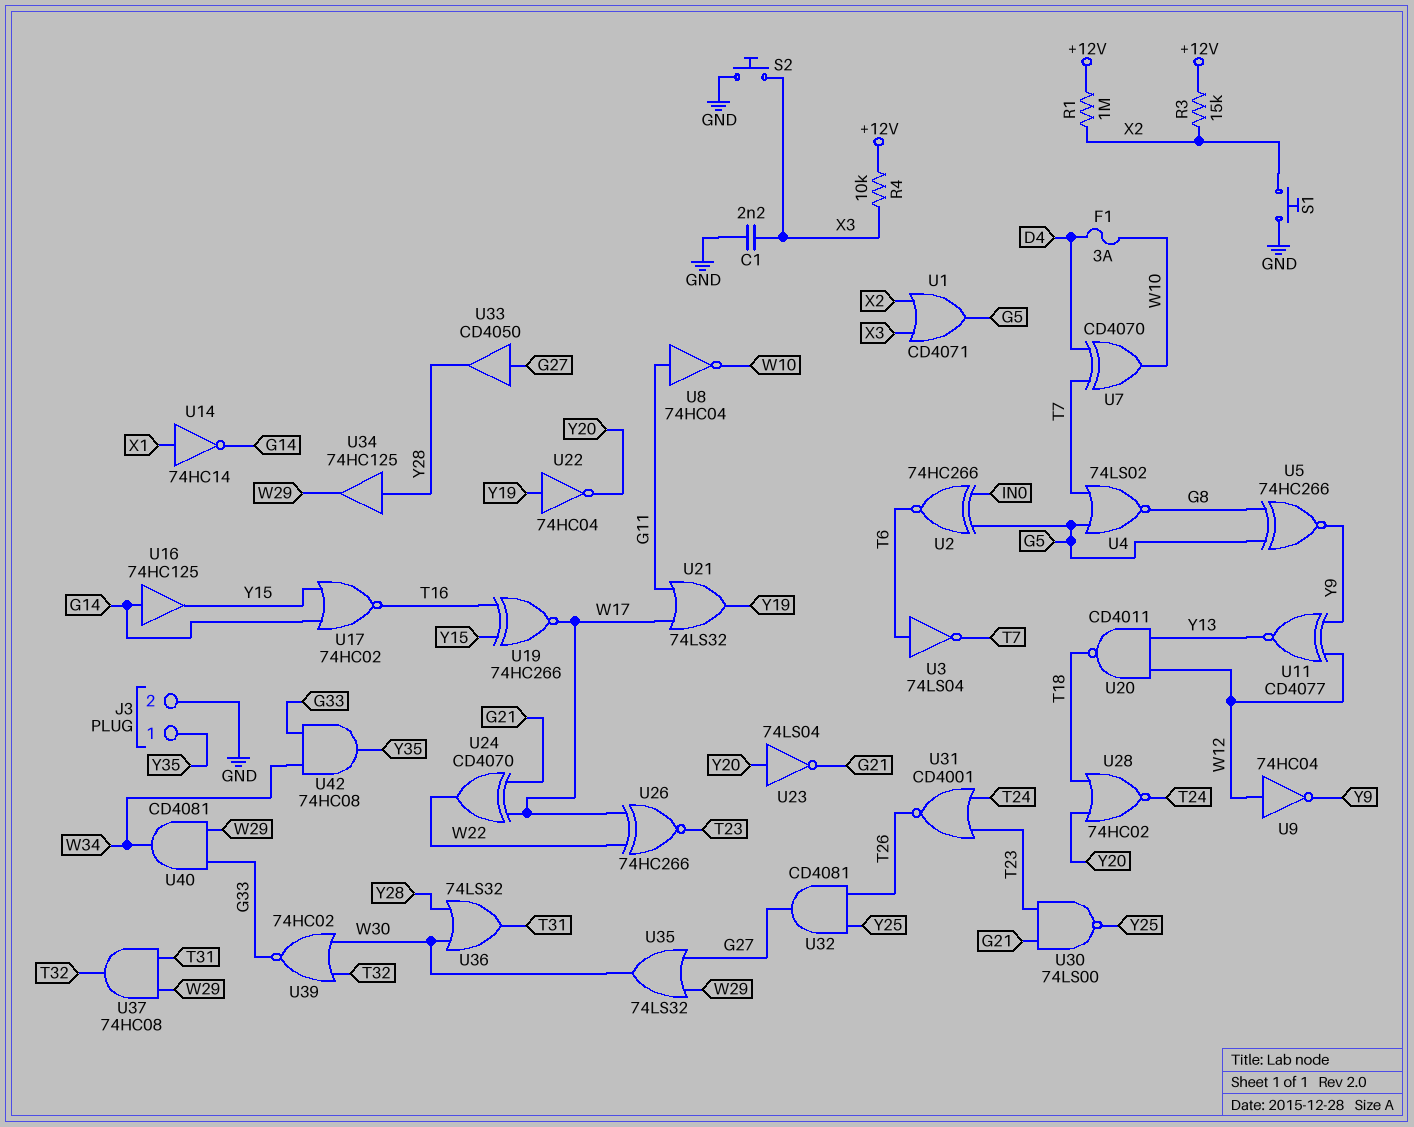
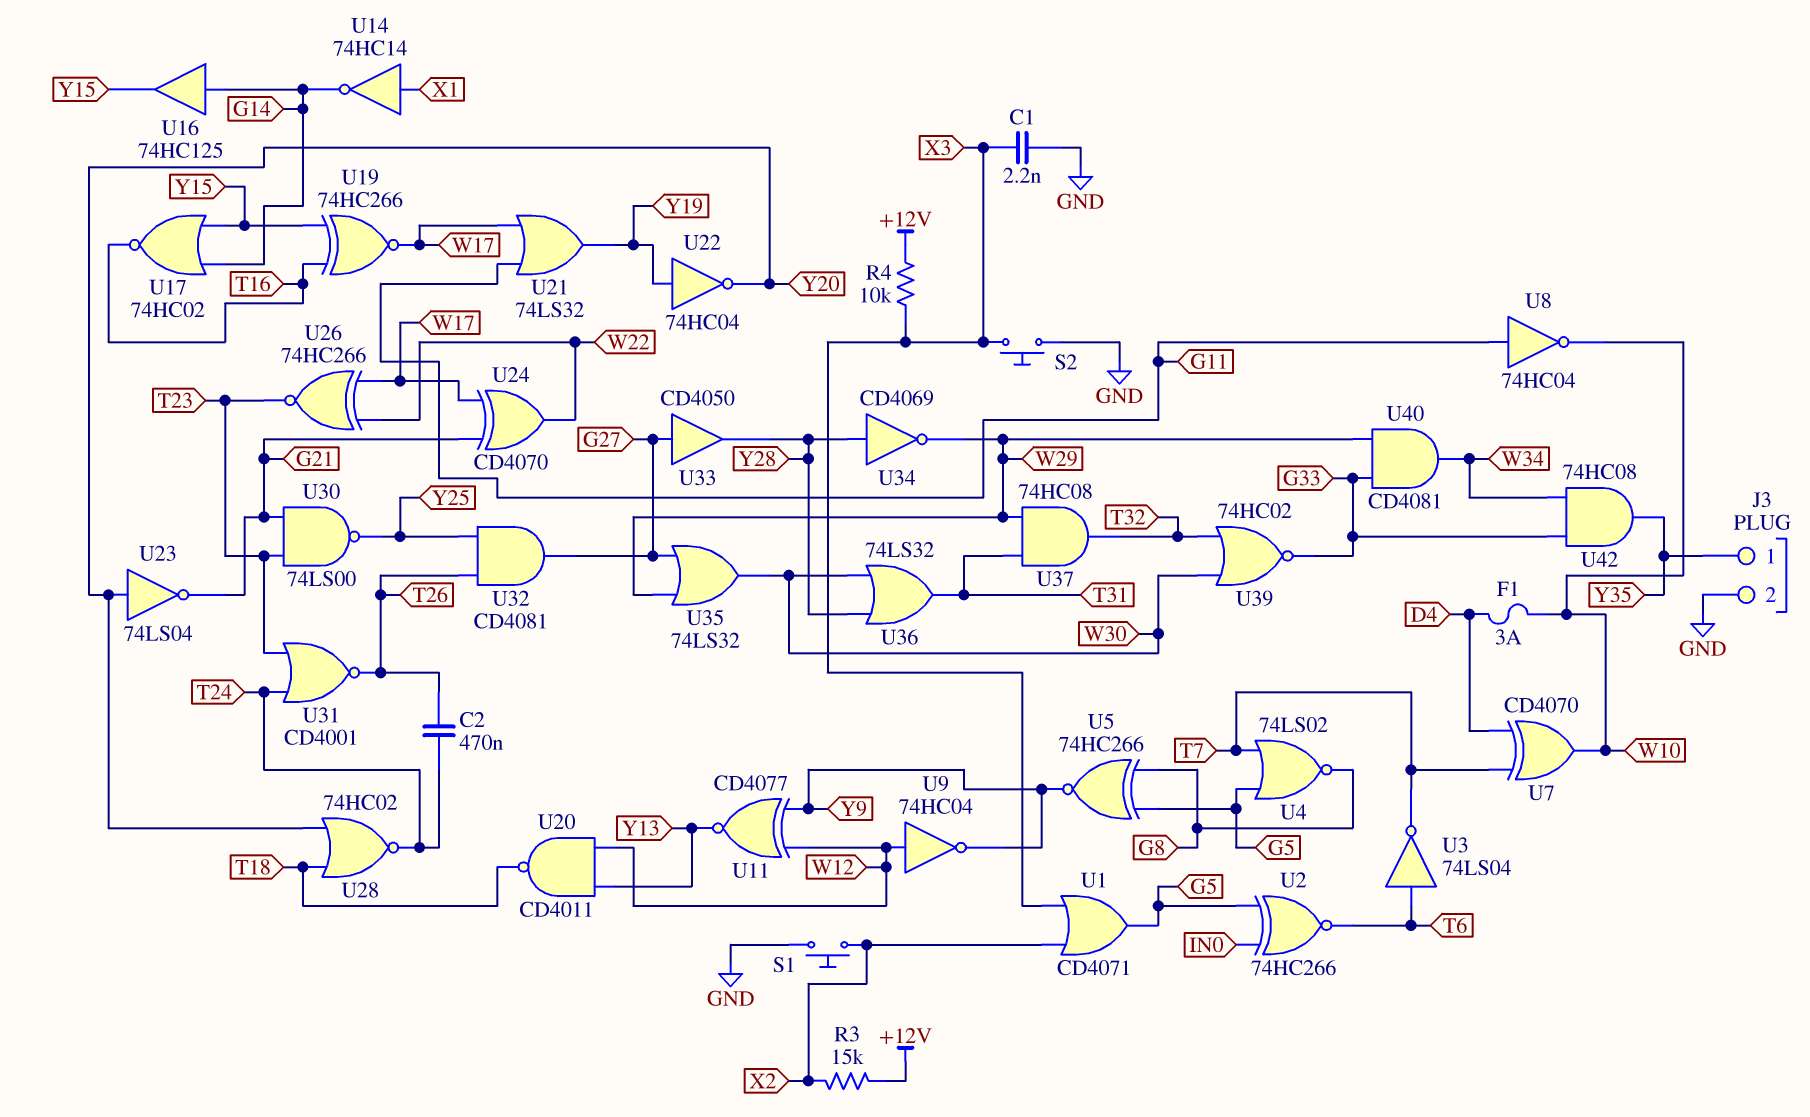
C2: none -> 470nF (T24, T26)
R1: 1M (+12V, X2) -> none
U34: buffer 74HC125 (in Y28, out W29) -> NOT CD4069 (in Y28, out W29)

